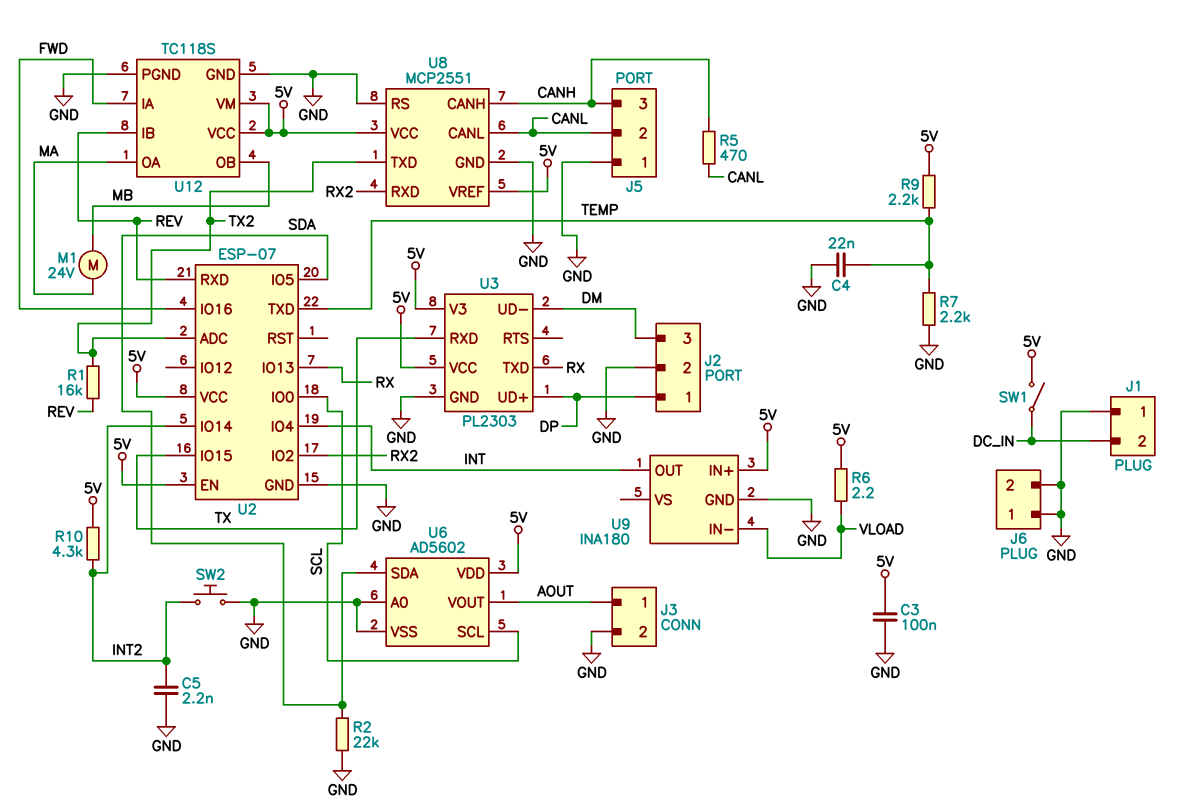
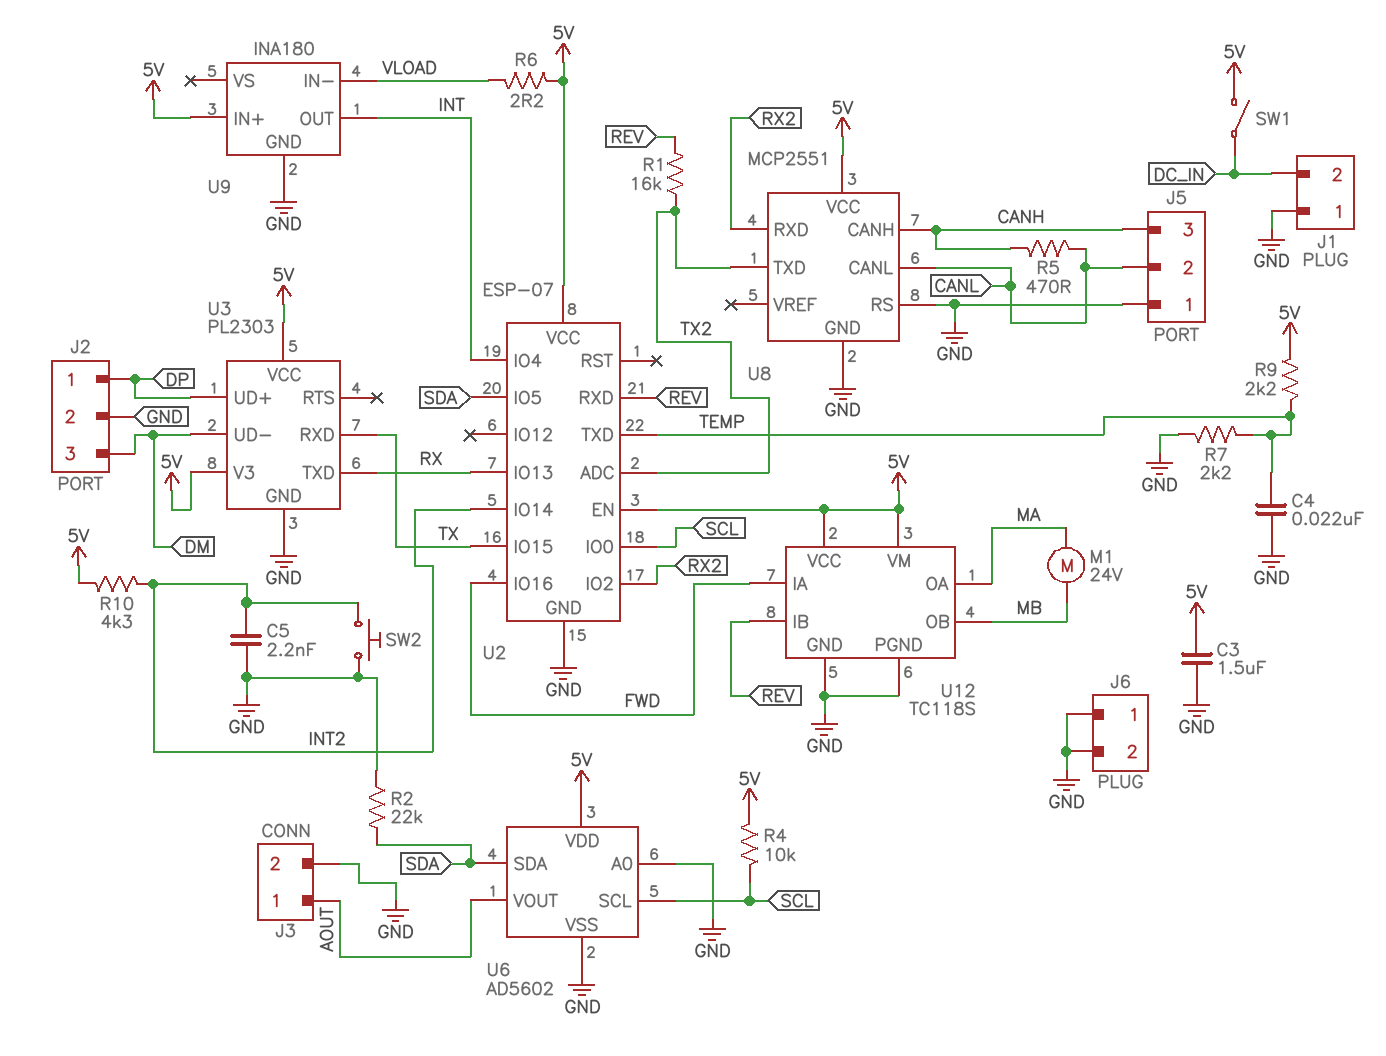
C3: 100nF (5V, GND) -> 1.5uF (5V, GND)
R4: none -> 10k (5V, SCL)
U8 pin VREF: 5V -> none

